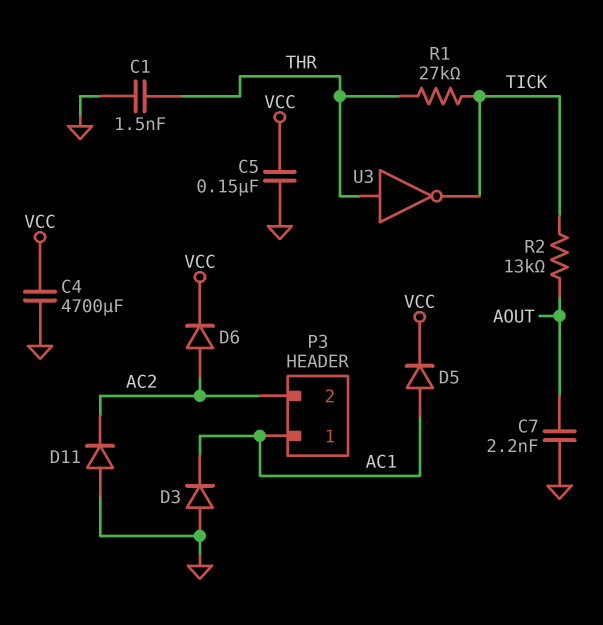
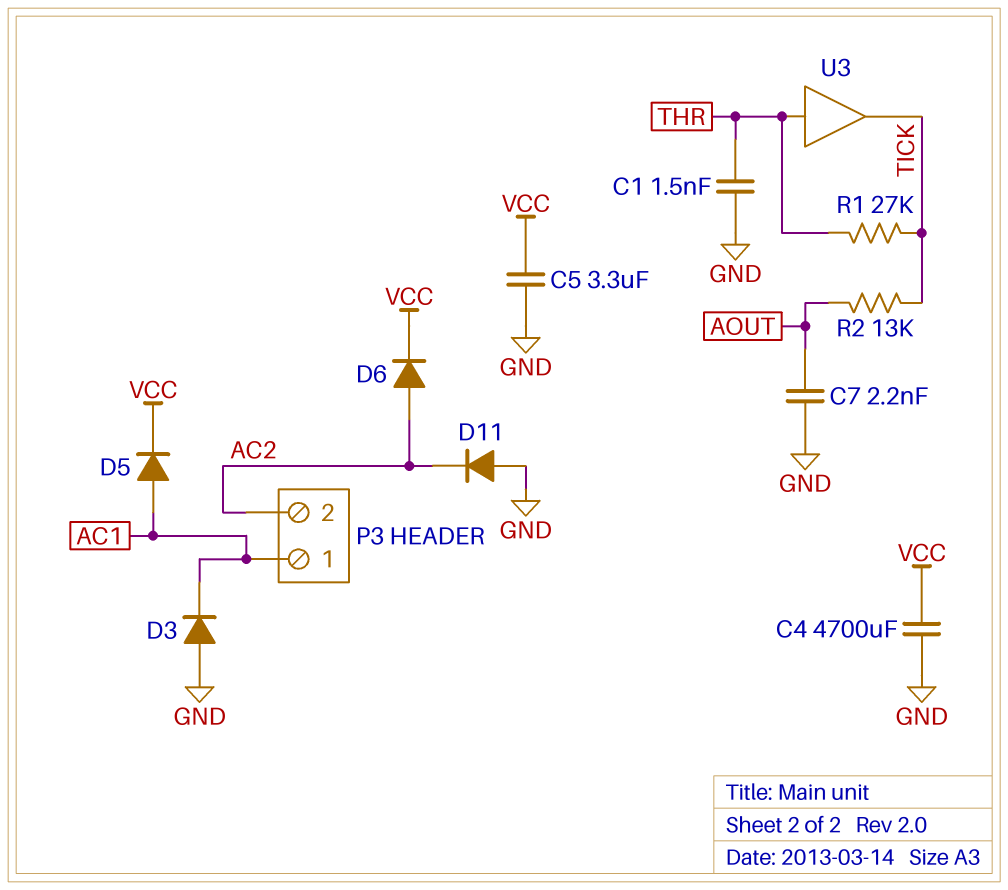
C5: 150nF (GND, VCC) -> 3.3uF (GND, VCC)
U3: NOT (in THR, out TICK) -> buffer (in THR, out TICK)

